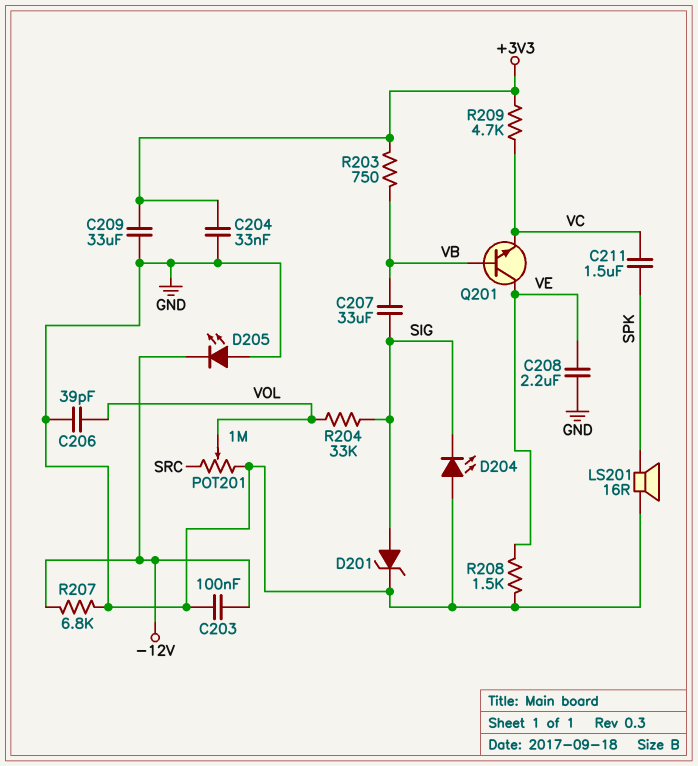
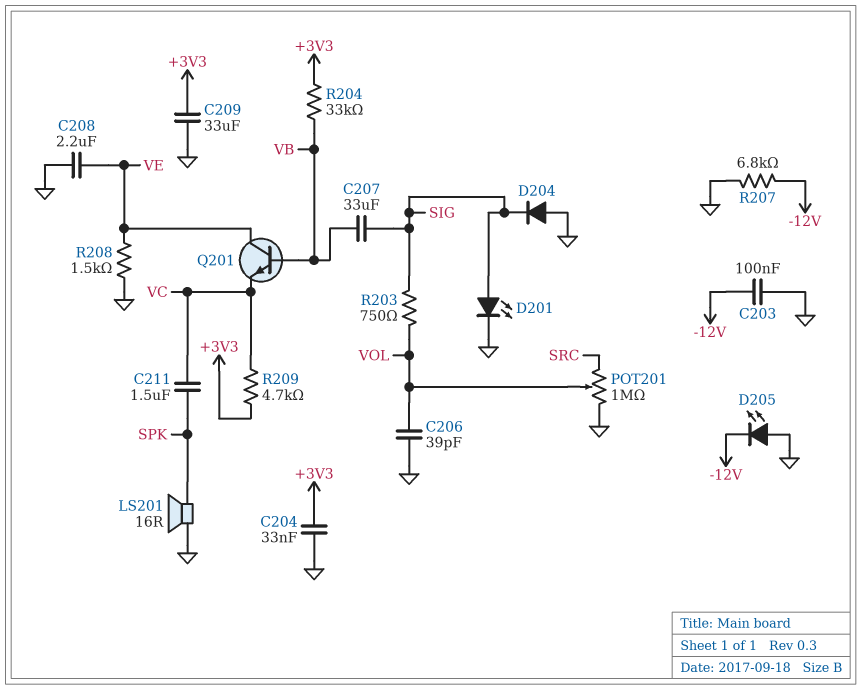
D201: zener (A SIG, K GND) -> LED (A SIG, K GND)
D204: LED (A GND, K SIG) -> diode (A GND, K SIG)
R203: 750 (+3V3, VB) -> 750 (SIG, VOL)
R204: 33k (SIG, VOL) -> 33k (+3V3, VB)

